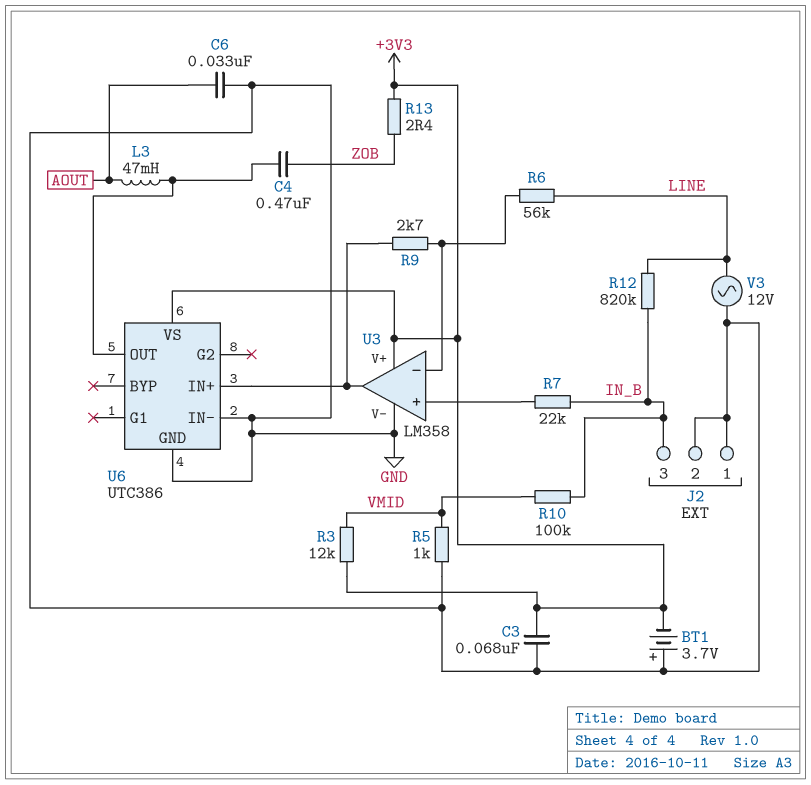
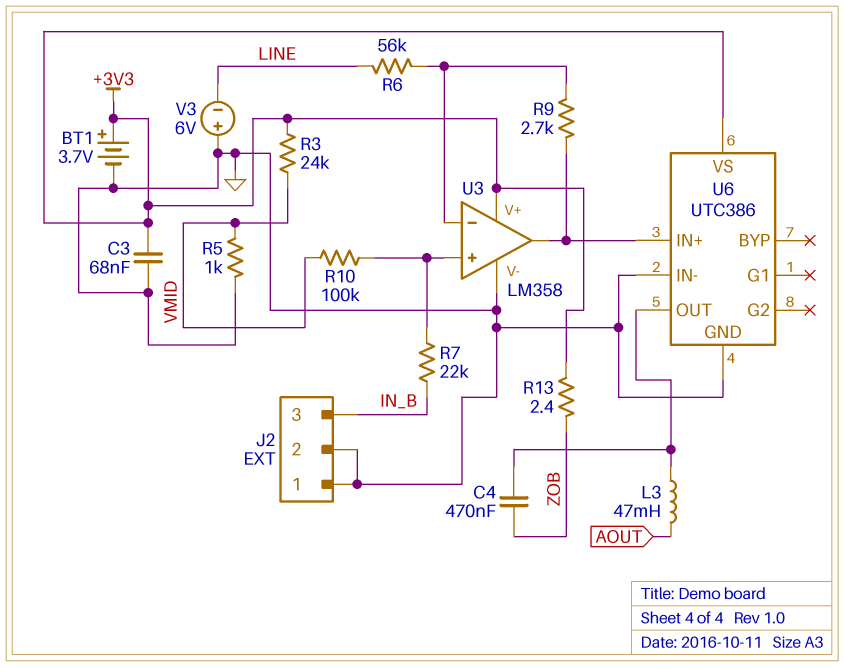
BT1: 3.7V (plus GND, minus +3V3) -> 3.7V (plus +3V3, minus GND)
C6: 33nF (AOUT, GND) -> none
R3: 12k (+3V3, VMID) -> 24k (+3V3, VMID)
R10: 100k (IN_B, VMID) -> 100k (U3/in+, VMID)
R12: 820k (IN_B, LINE) -> none
V3: AC 12V (GND, LINE) -> 6V (plus GND, minus LINE)

